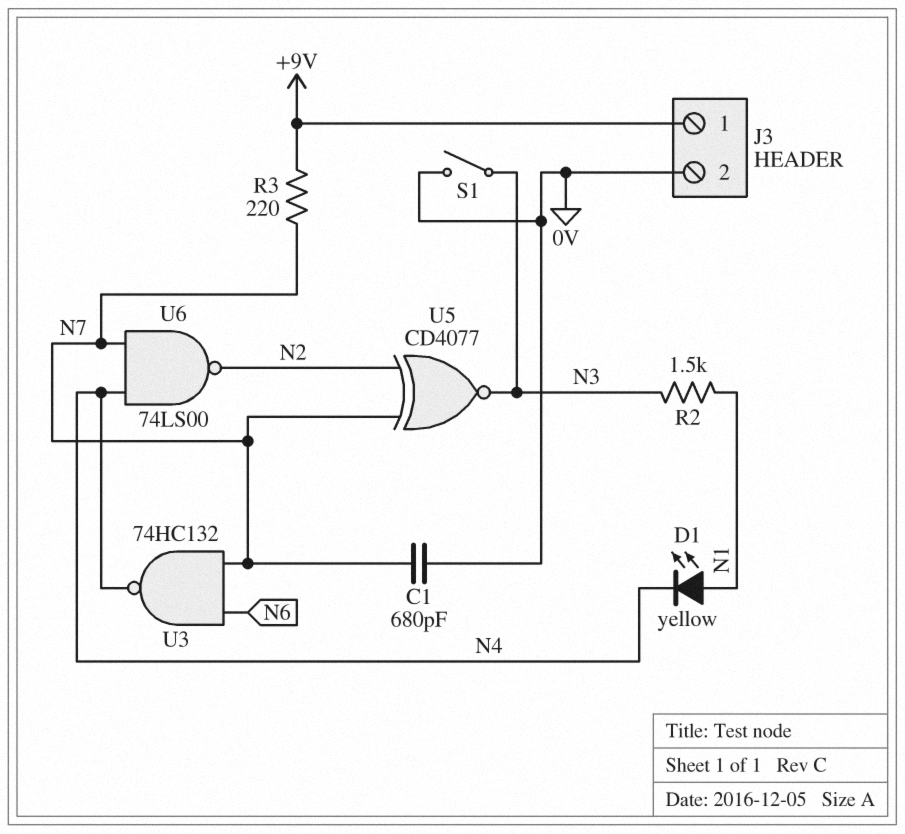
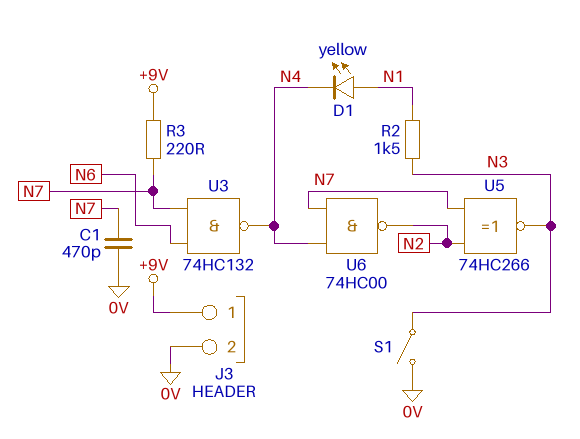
C1: 680pF (0V, N7) -> 470pF (0V, N7)
U5: XNOR CD4077 (in N2, in N7, out N3) -> XNOR 74HC266 (in N2, in N7, out N3)
U6: NAND 74LS00 (in N4, in N7, out N2) -> NAND 74HC00 (in N4, in N7, out N2)

